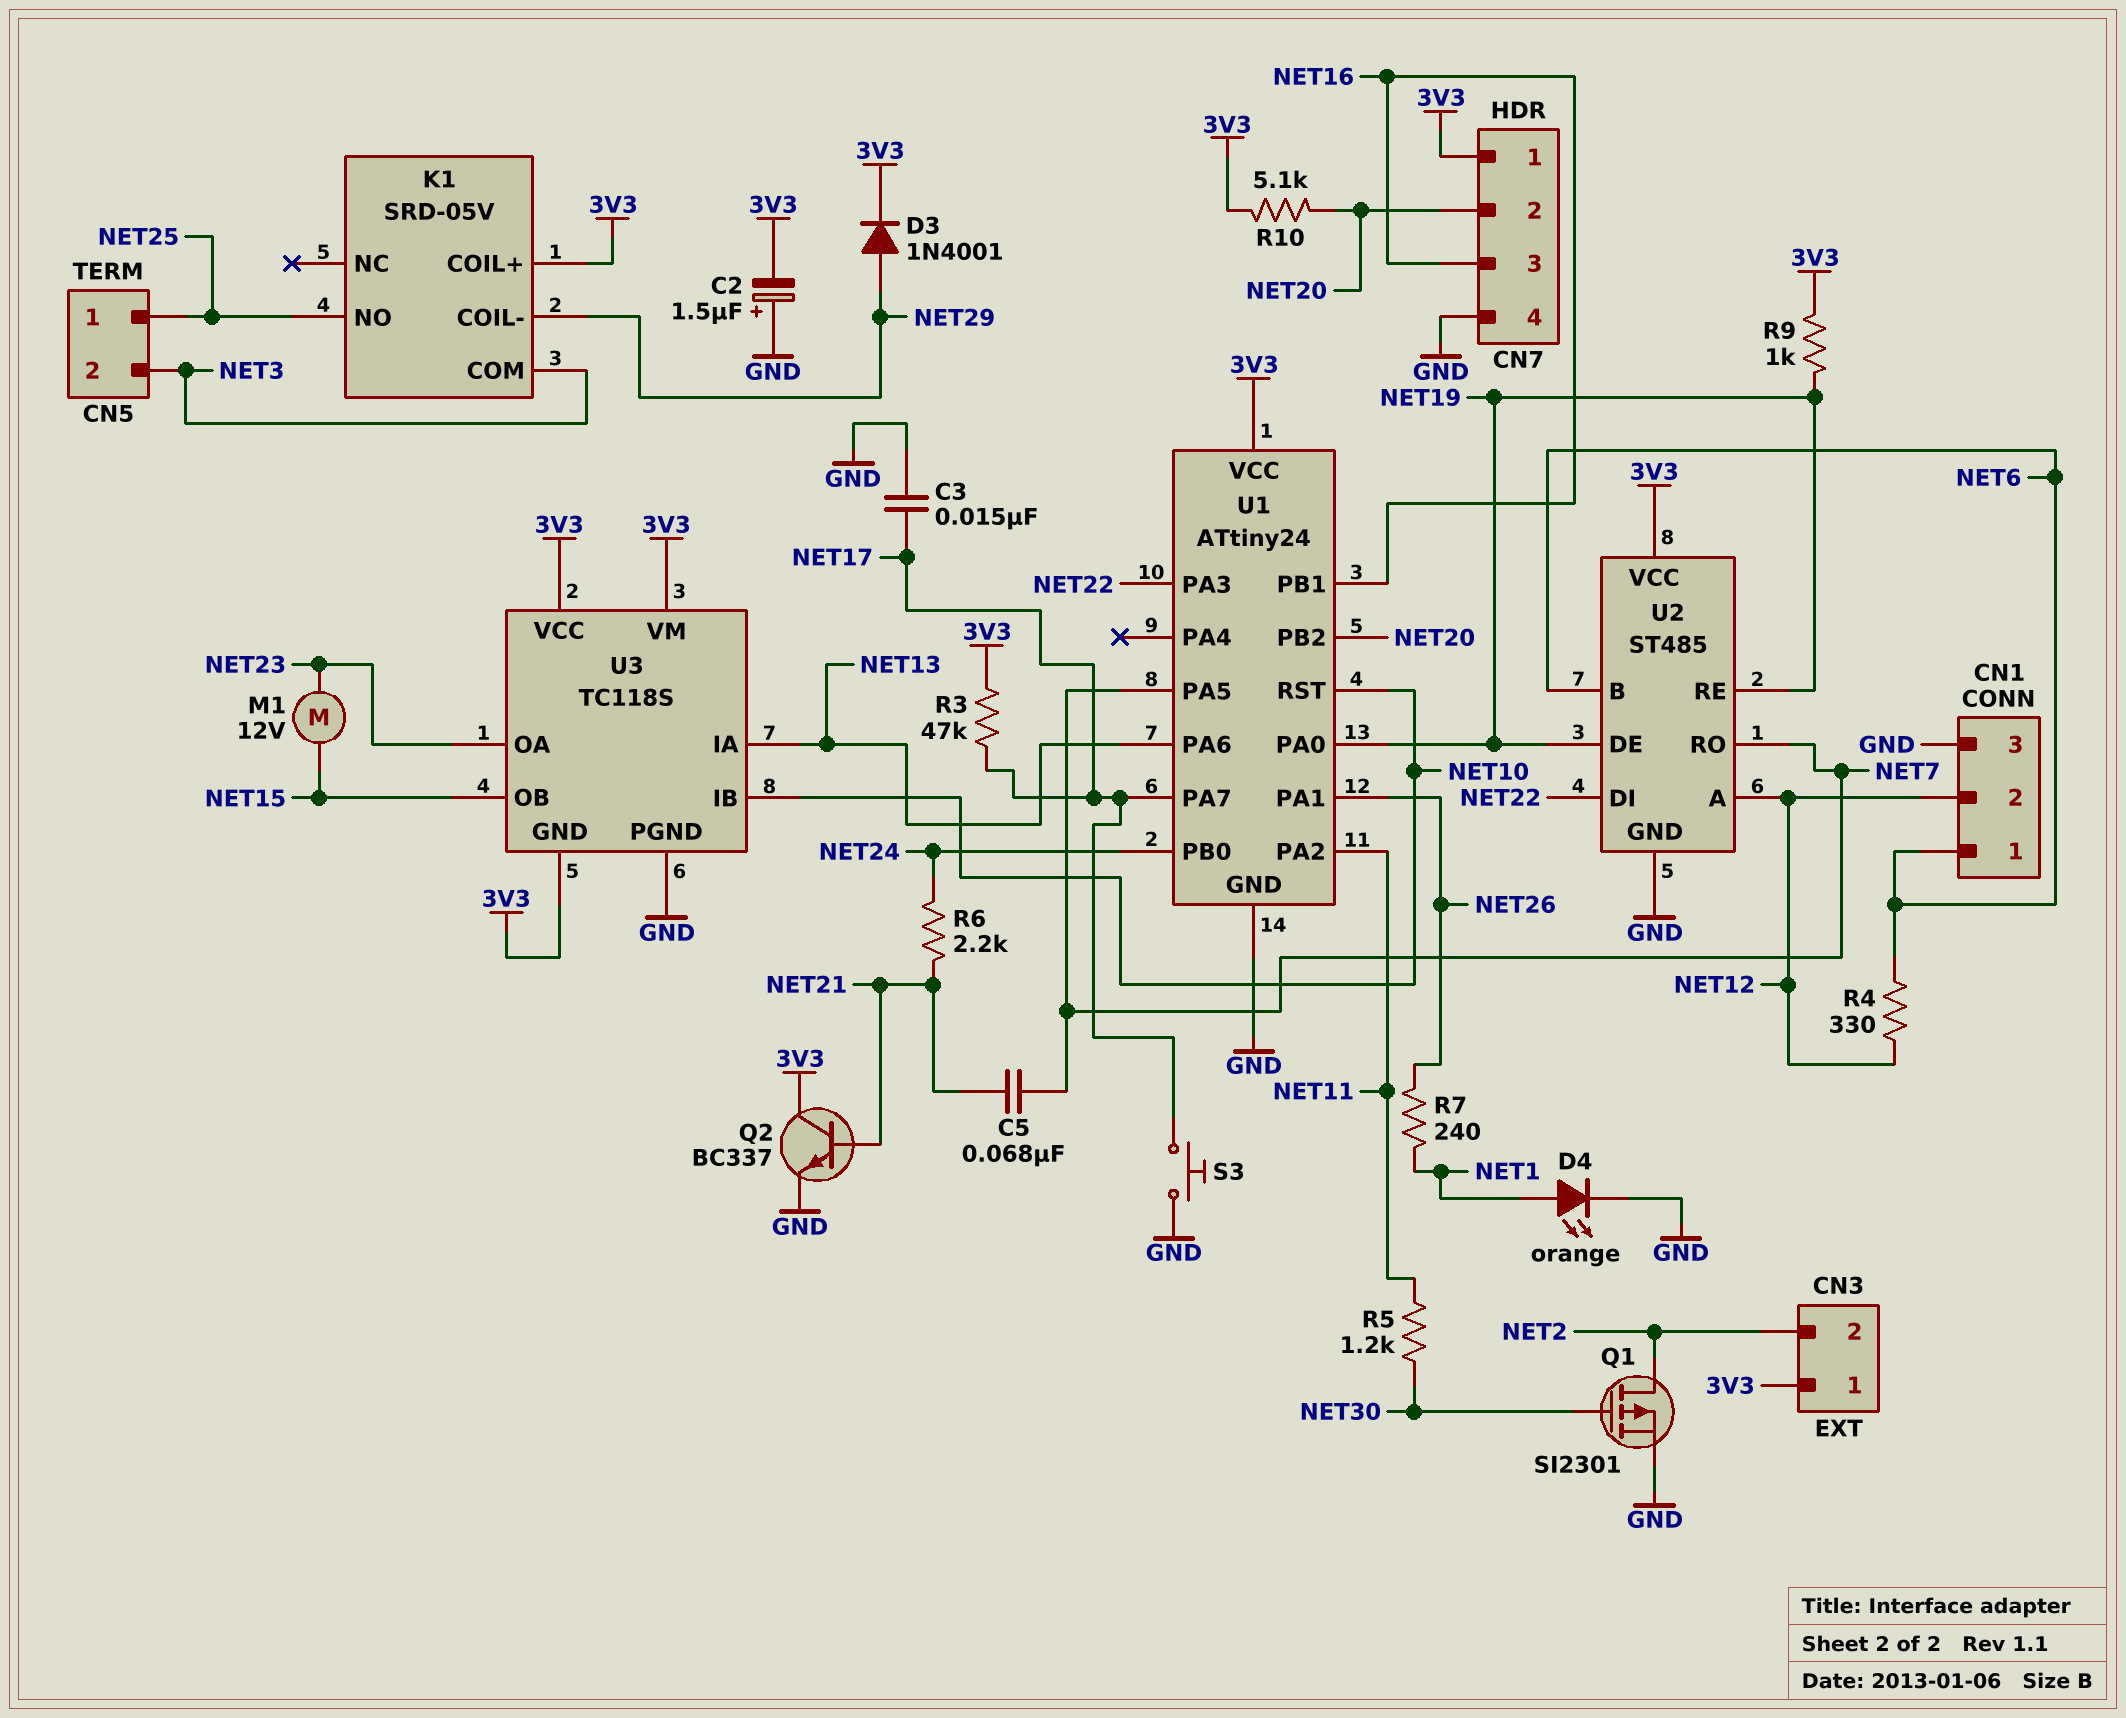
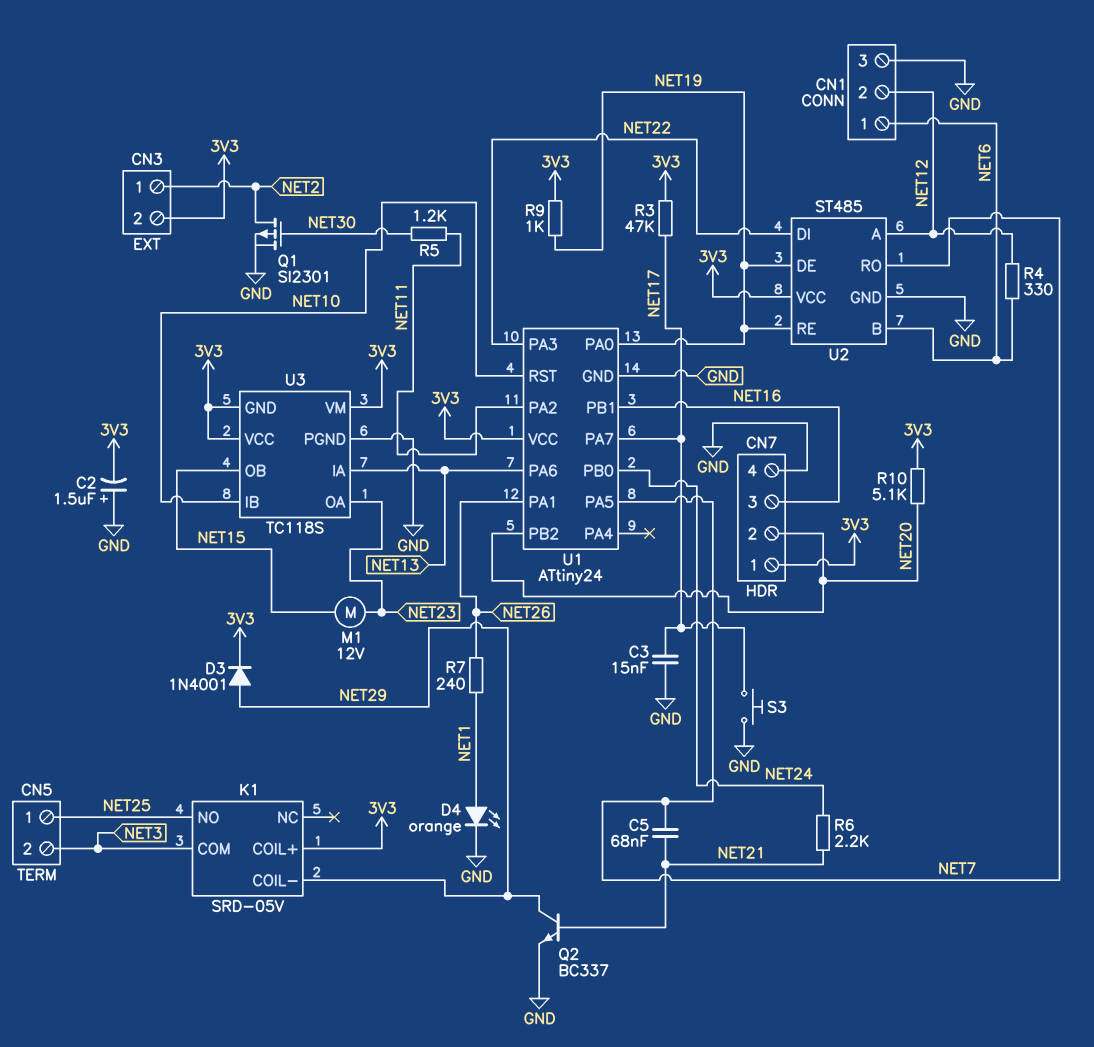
CN3 pin 1: 3V3 -> NET2
CN3 pin 2: NET2 -> 3V3
Q2: NPN BC337 (B NET21, C 3V3, E GND) -> NPN BC337 (B NET21, C NET29, E GND)

